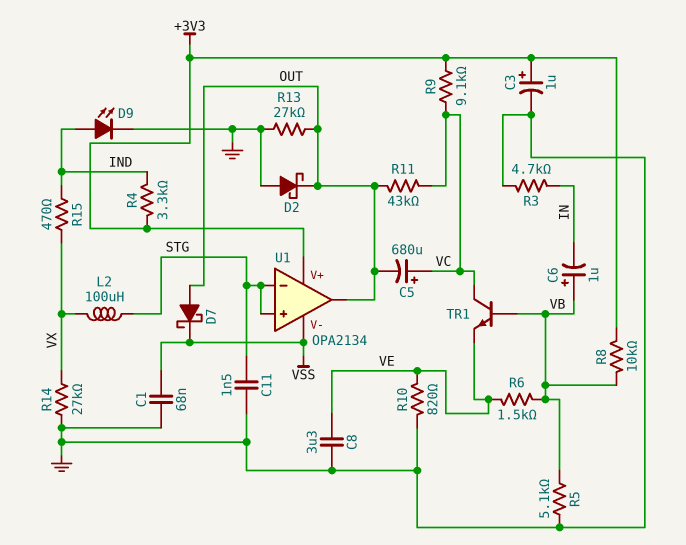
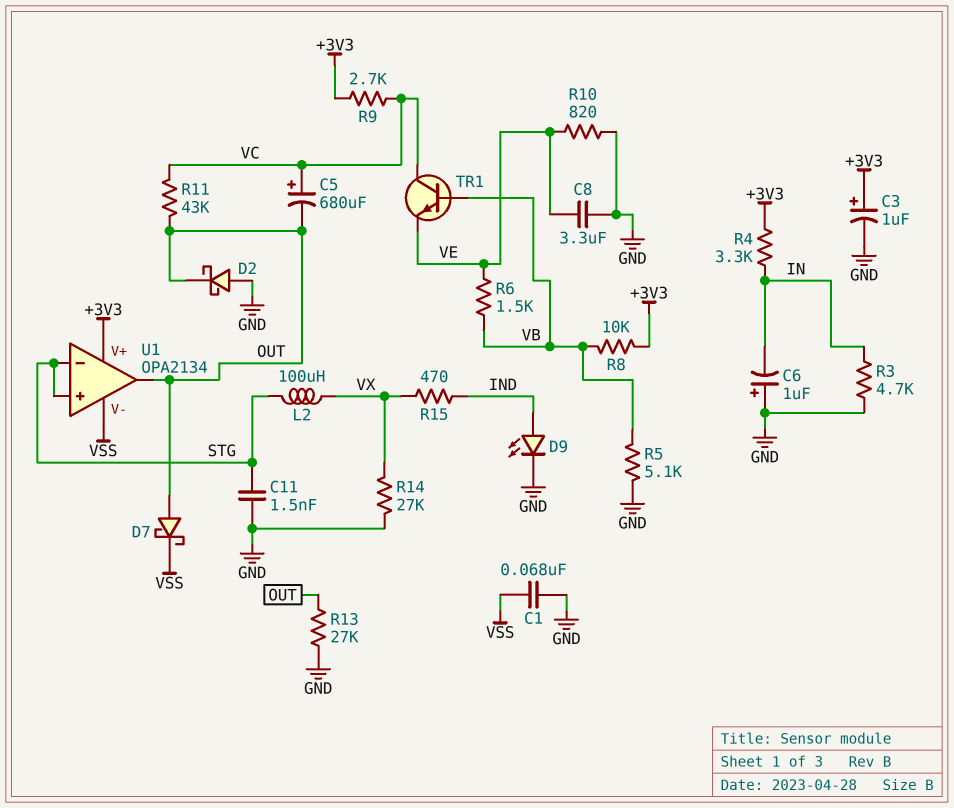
C6: 1uF (plus VB, minus IN) -> 1uF (plus GND, minus IN)
R4: 3.3k (+3V3, IND) -> 3.3k (+3V3, IN)
R9: 9.1k (+3V3, VC) -> 2.7k (+3V3, VC)

